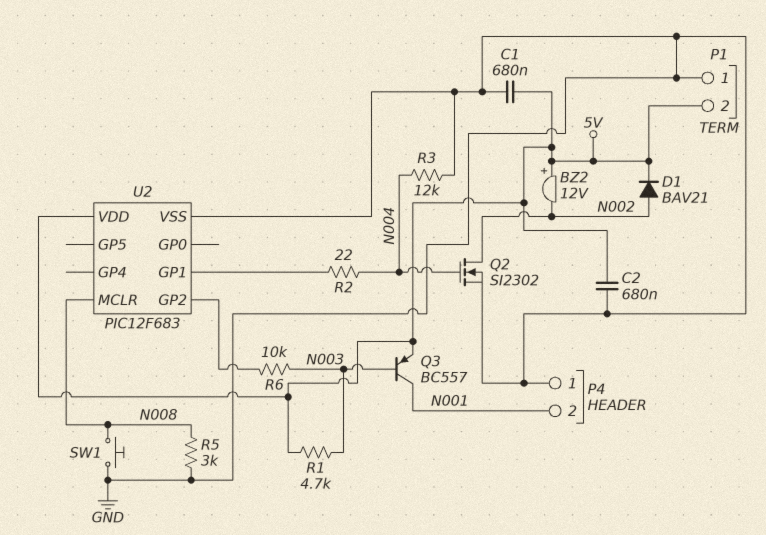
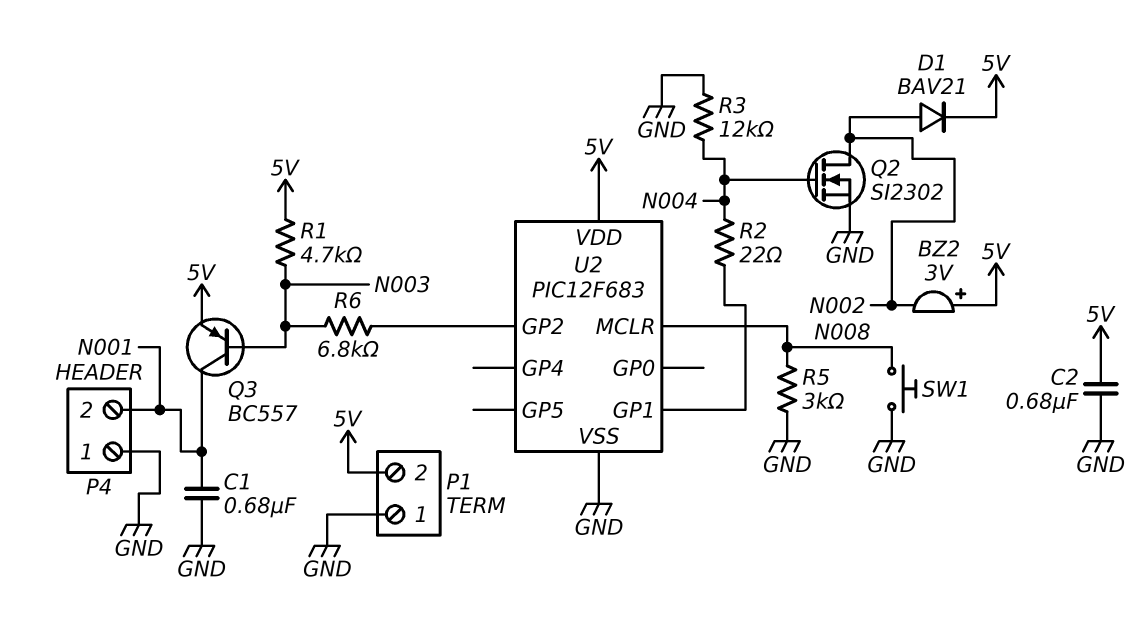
BZ2: buzzer 12V (plus 5V, minus N002) -> buzzer 3V (plus 5V, minus N002)
C1: 680nF (5V, GND) -> 680nF (GND, N001)
R6: 10k (N003, U2/GP2) -> 6.8k (N003, U2/GP2)

